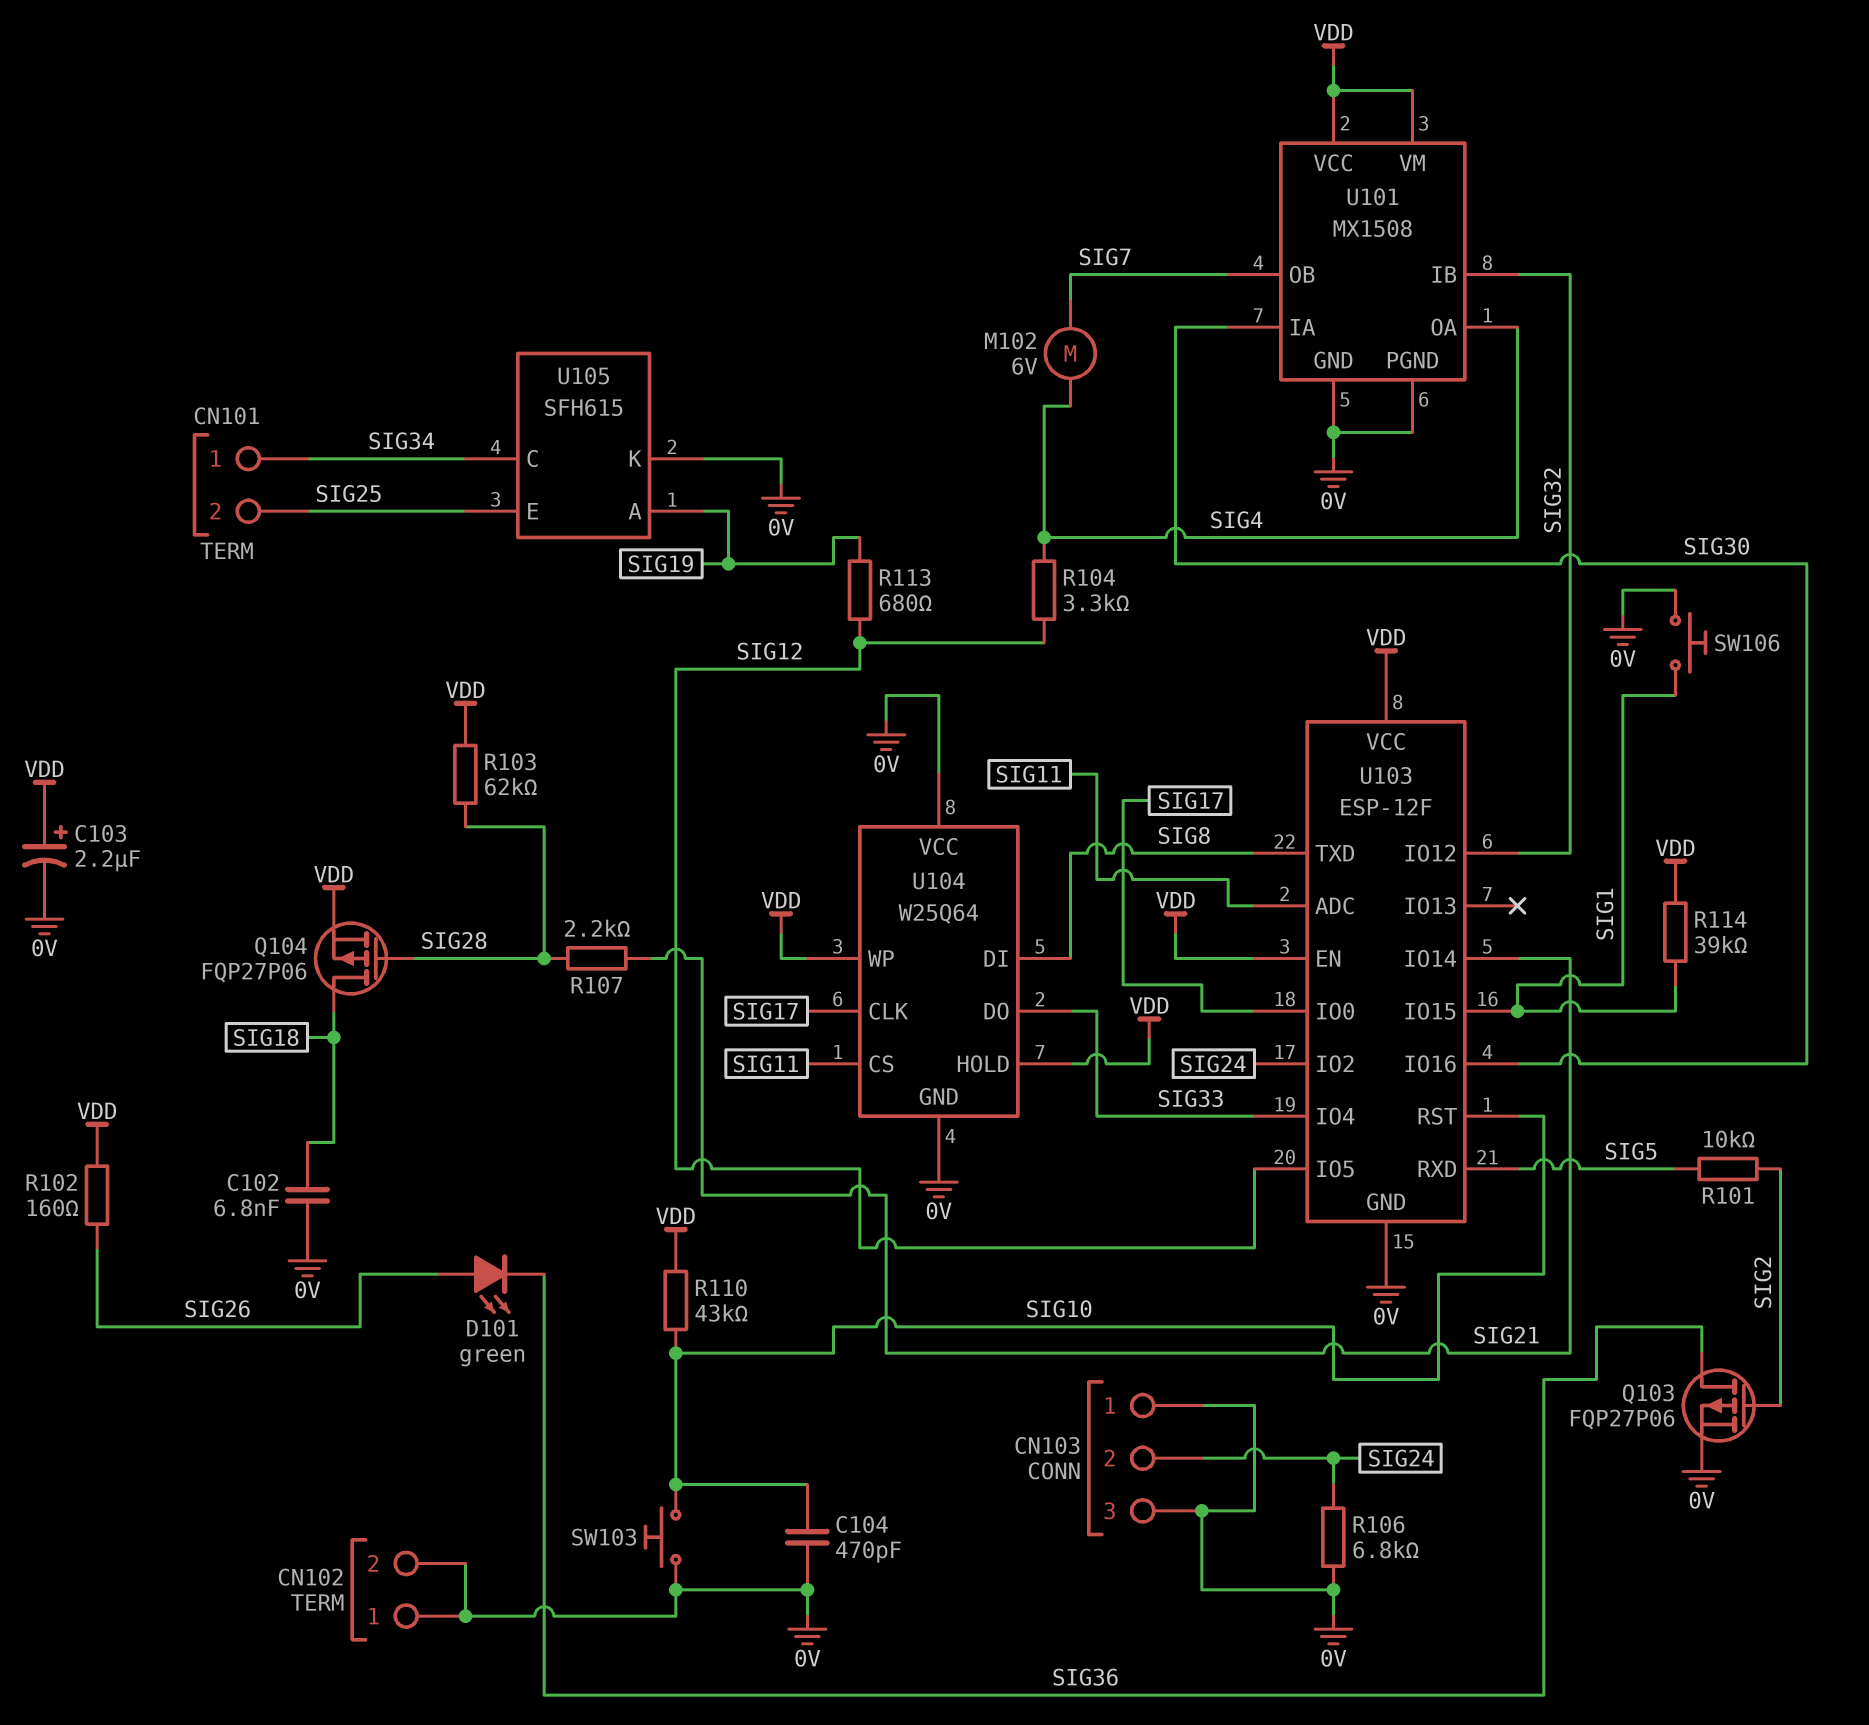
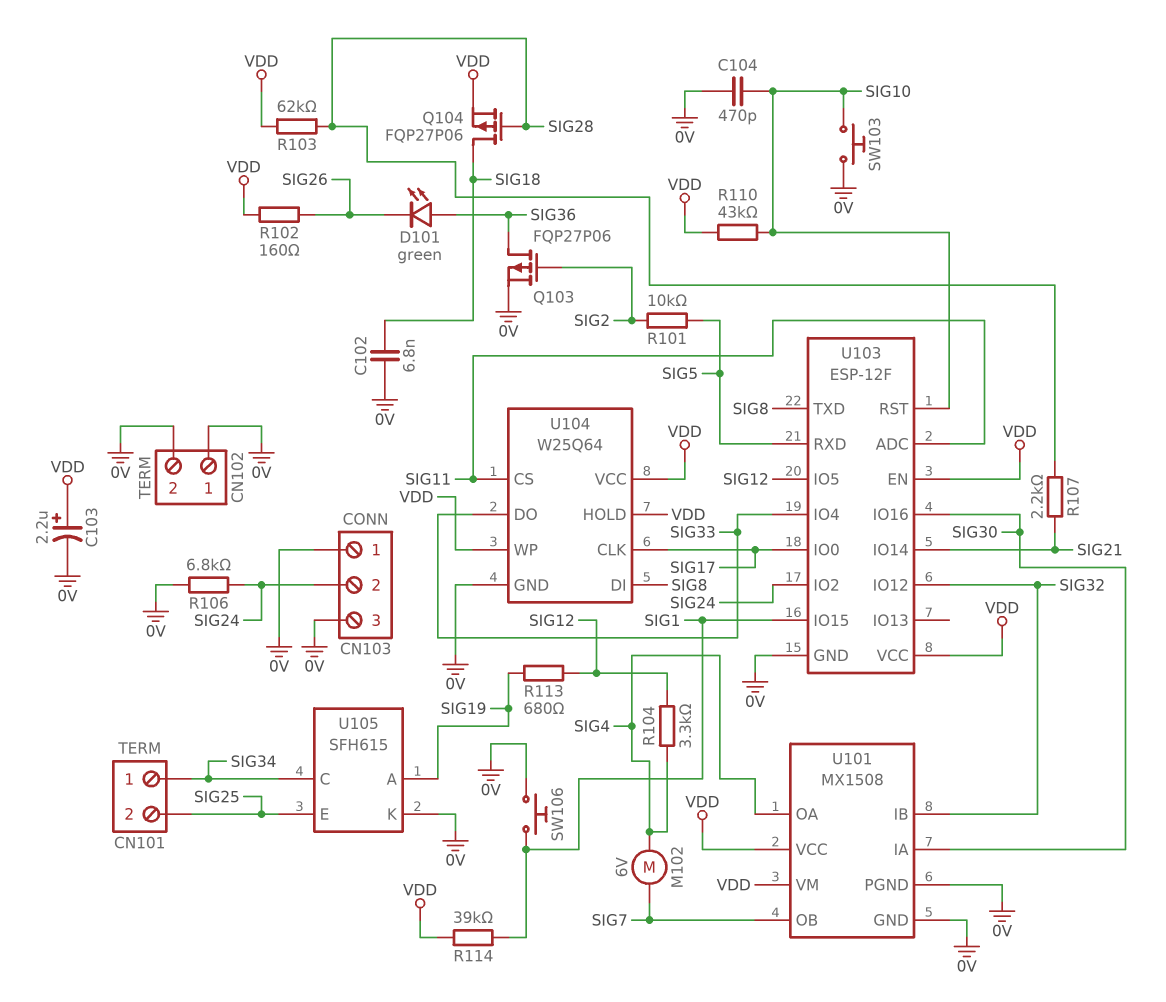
D101: LED green (A SIG26, K SIG36) -> LED green (A SIG36, K SIG26)
U104 pin VCC: 0V -> VDD

